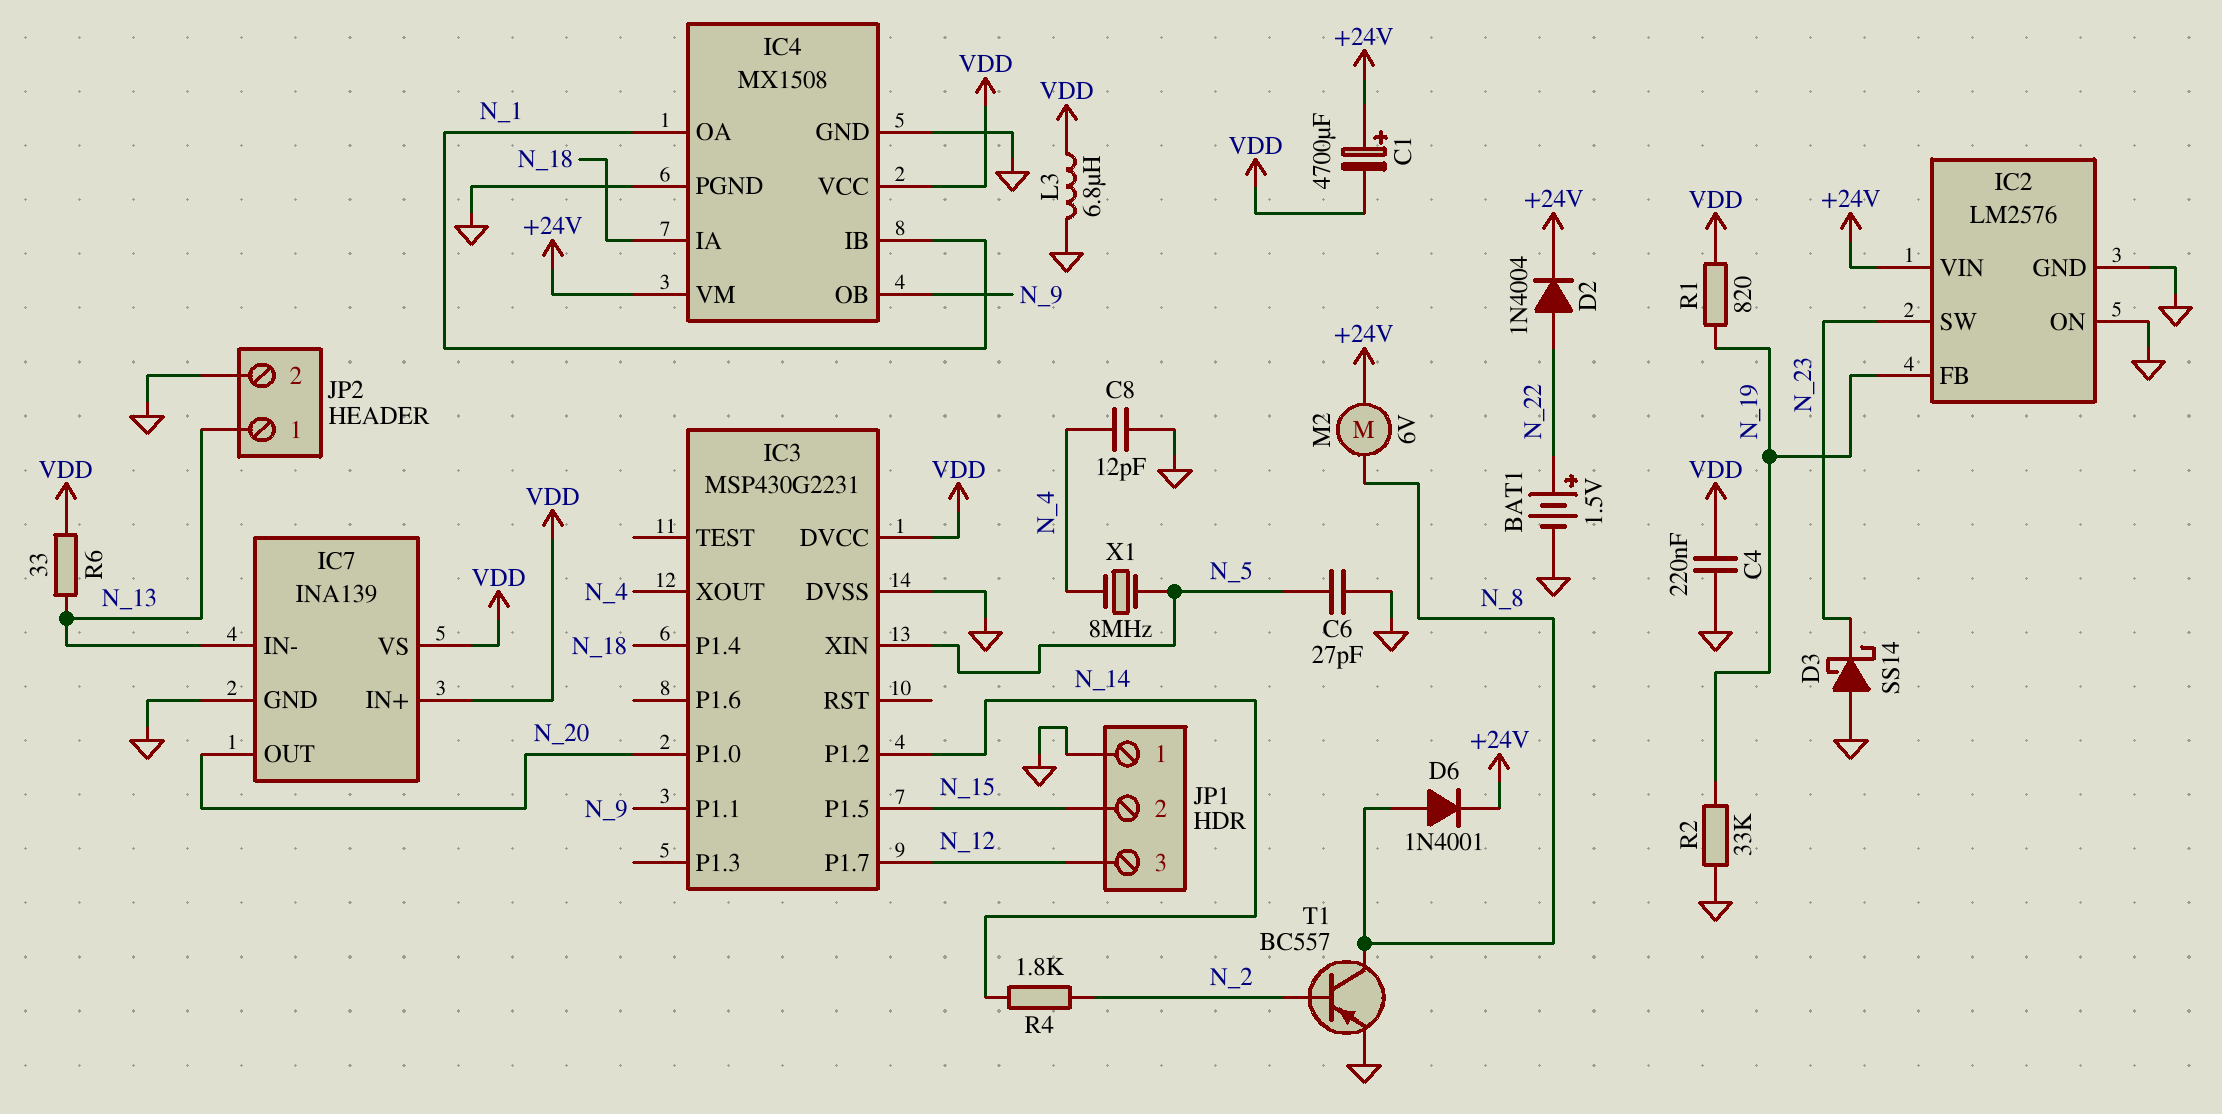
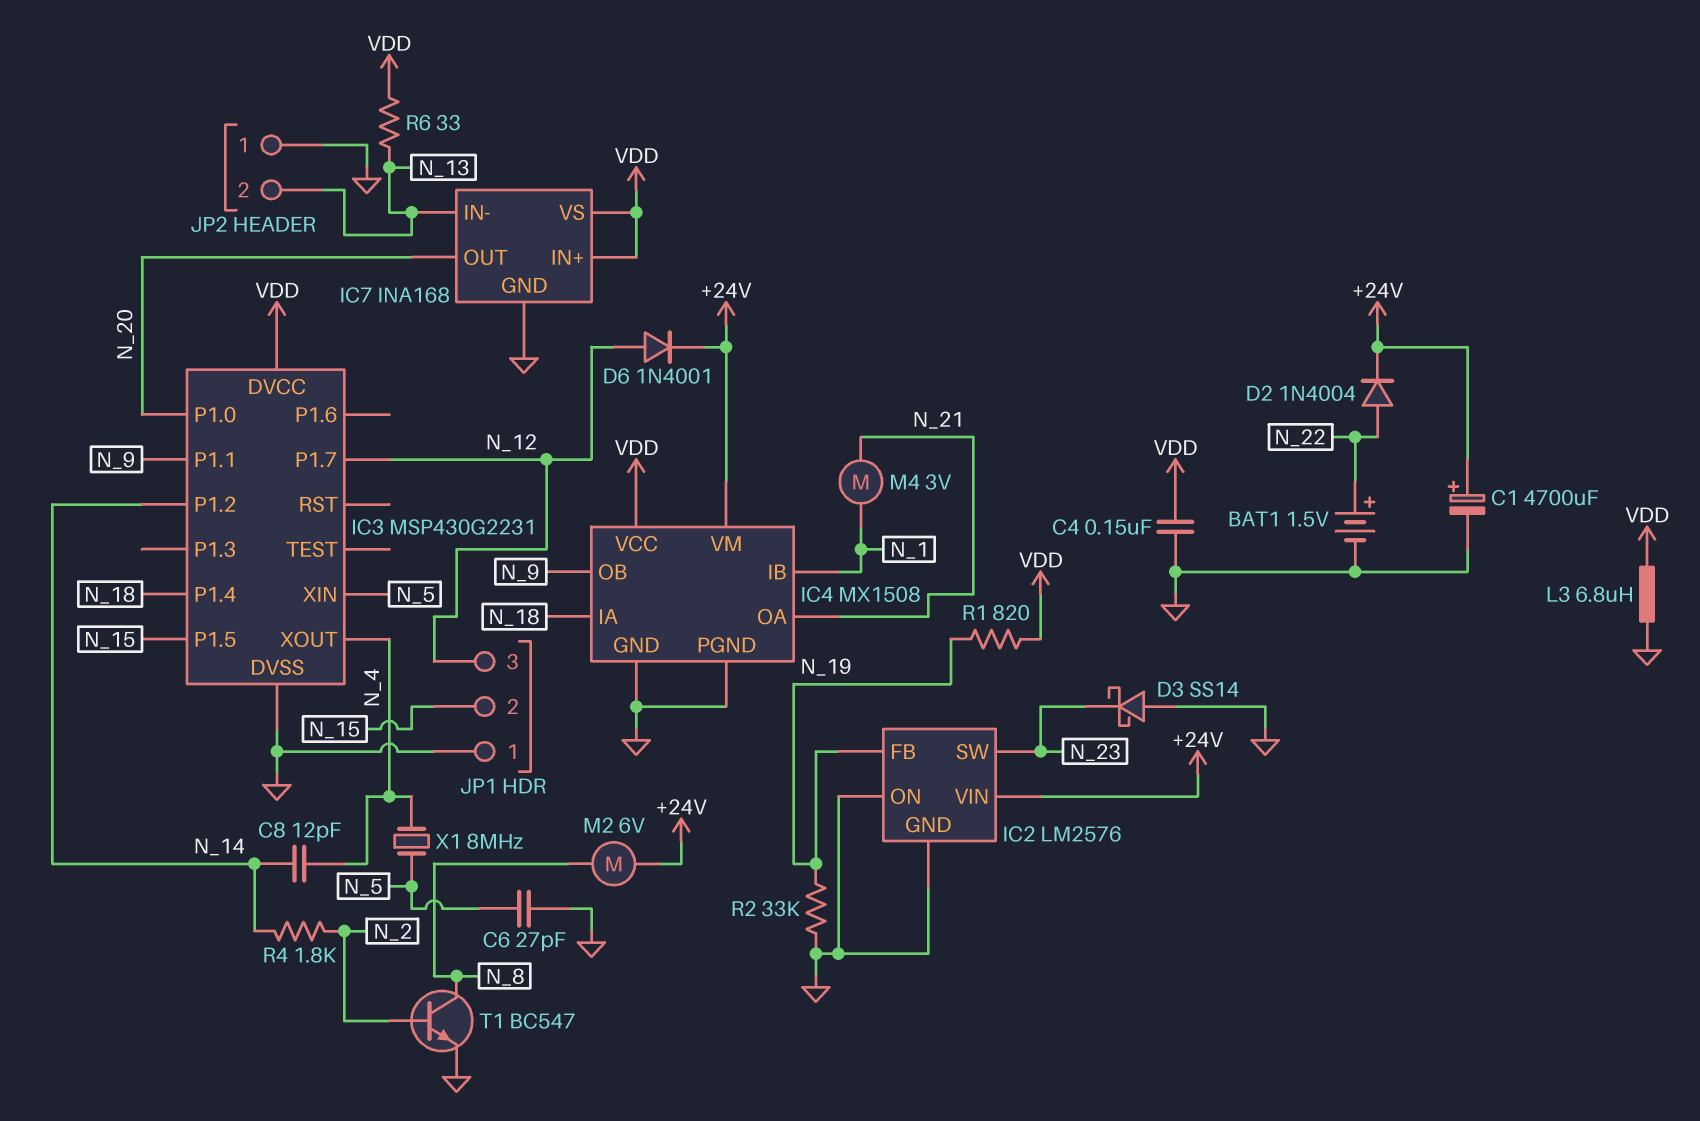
C1: 4700uF (plus +24V, minus VDD) -> 4700uF (plus +24V, minus GND)
C4: 220nF (GND, VDD) -> 150nF (GND, VDD)
C8: 12pF (GND, N_4) -> 12pF (N_4, N_14)
D6: diode 1N4001 (A N_8, K +24V) -> diode 1N4001 (A N_12, K +24V)
IC4 pin OA: N_1 -> N_21
IC7: INA139 -> INA168
JP2 pin 1: N_13 -> GND
JP2 pin 2: GND -> N_13
M4: none -> motor 3V (N_1, N_21)
T1: PNP BC557 (B N_2, C N_8, E GND) -> NPN BC547 (B N_2, C N_8, E GND)

